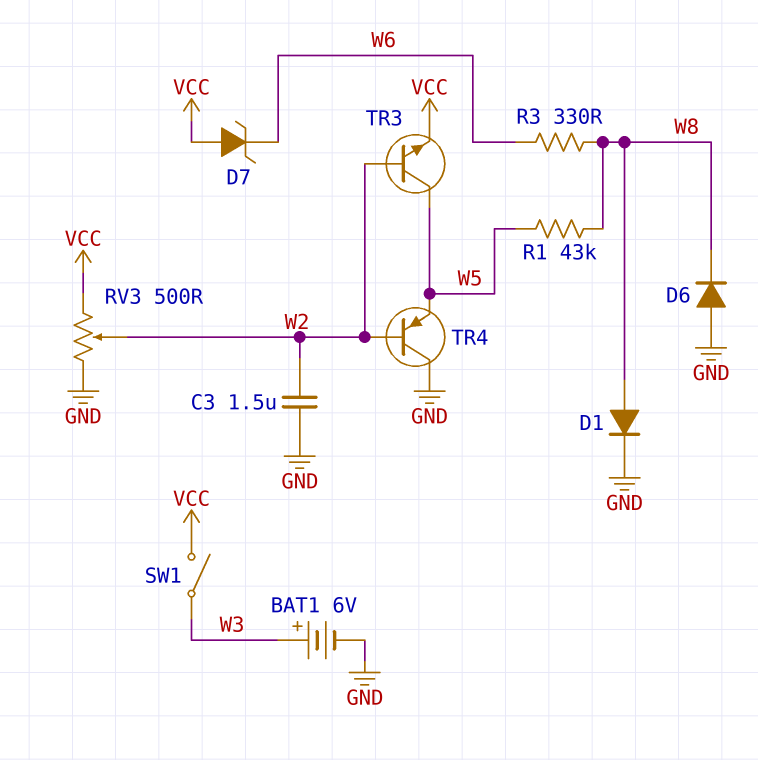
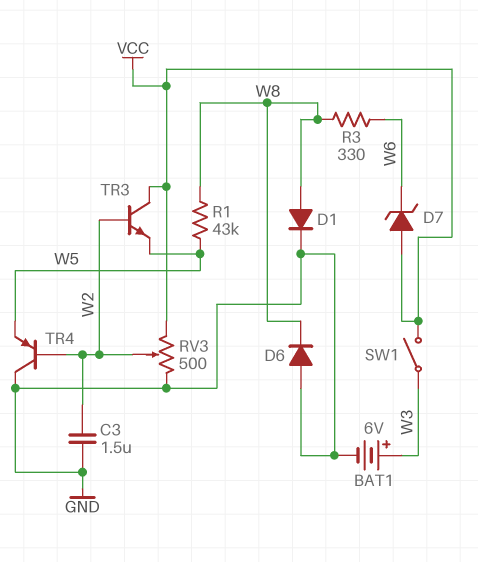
TR3: NPN (B W2, C W5, E VCC) -> NPN (B W2, C VCC, E W5)

